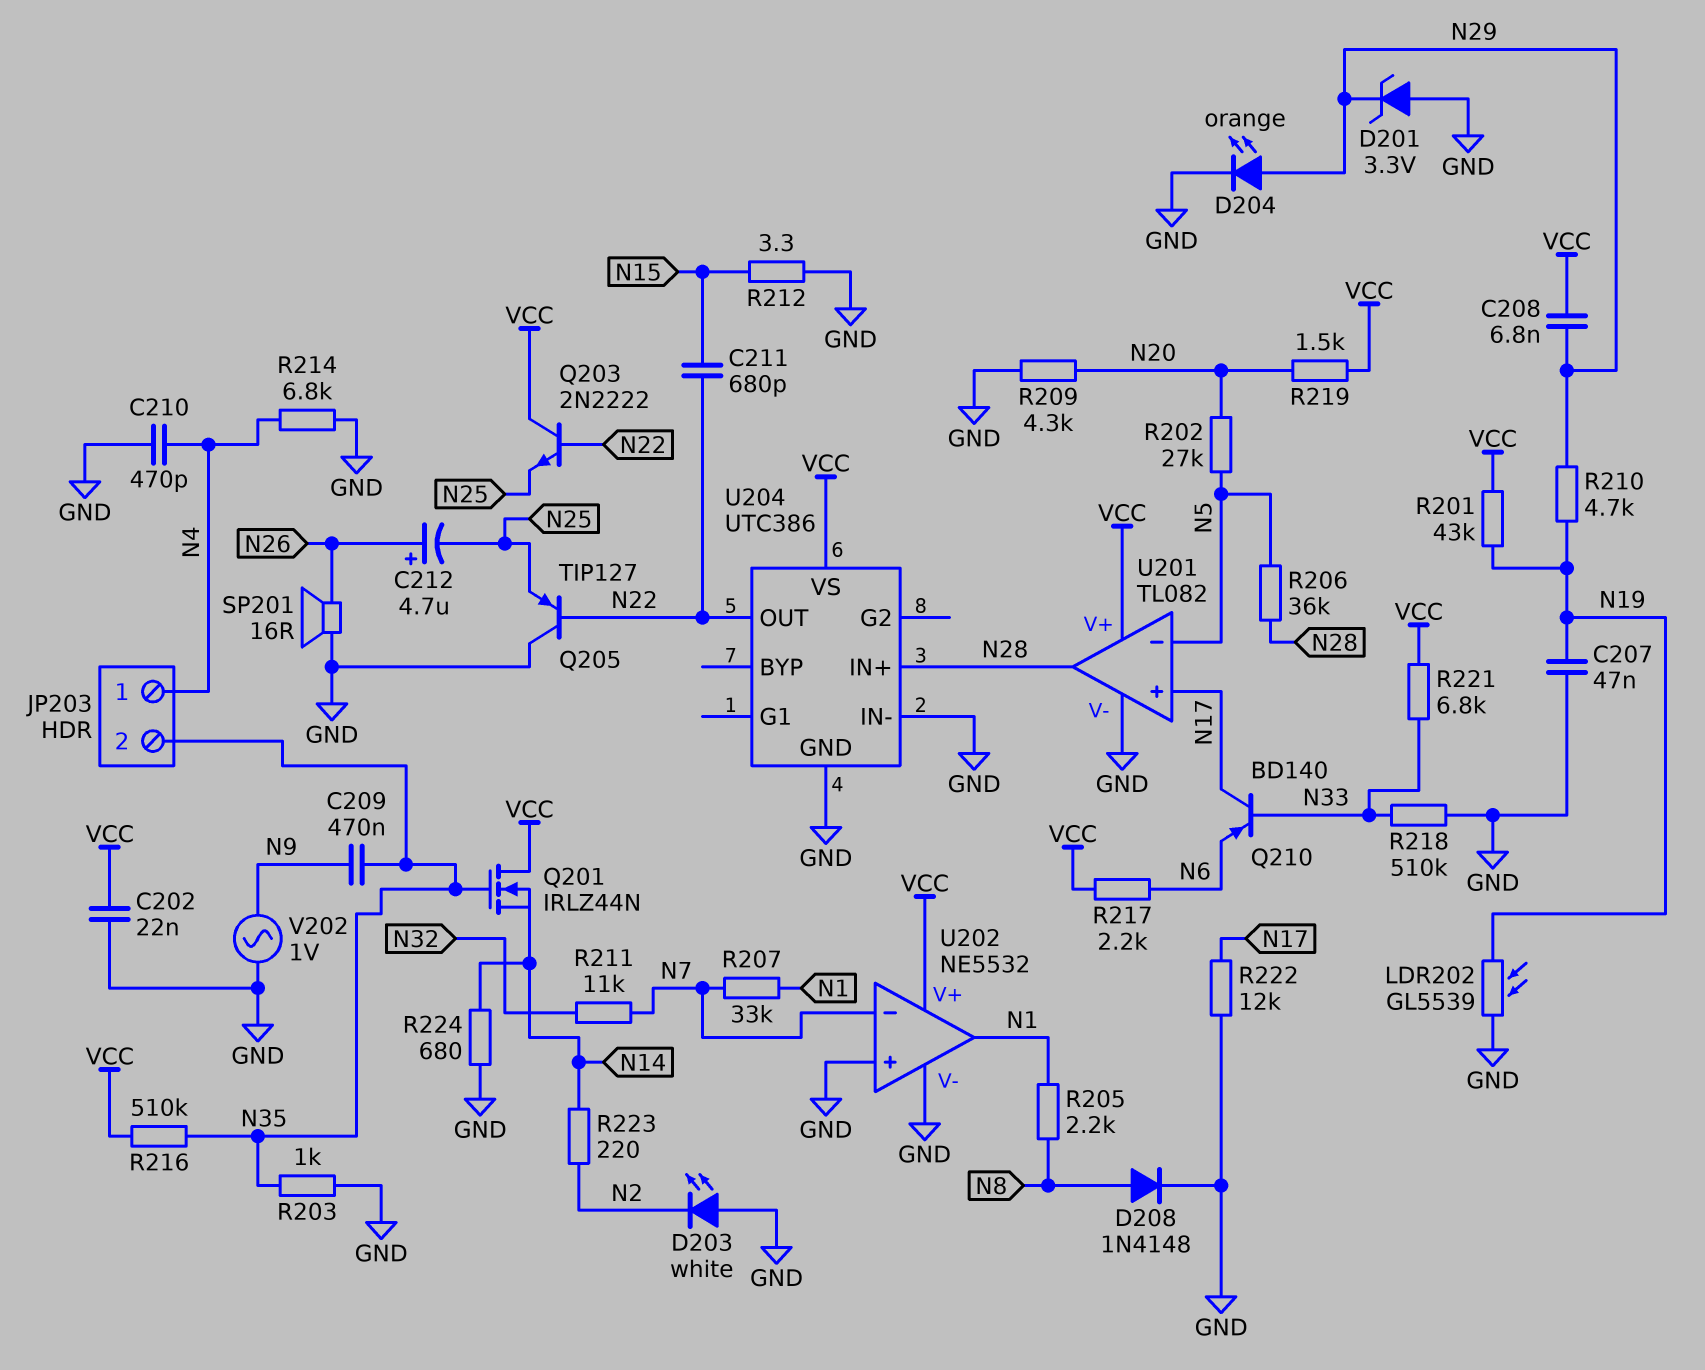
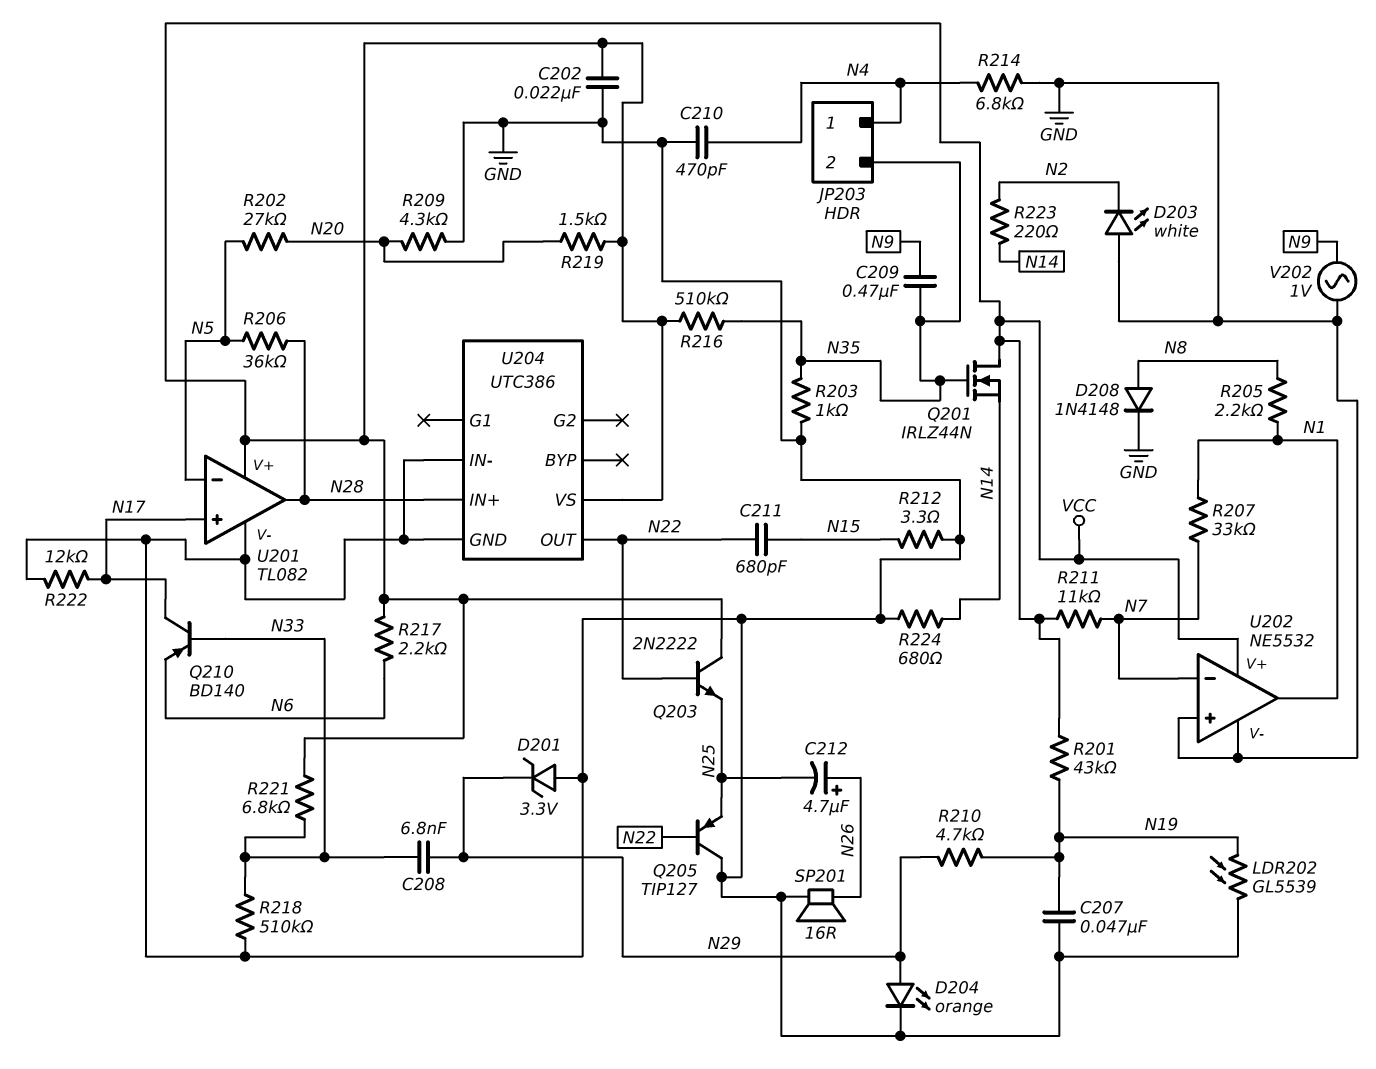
C208: 6.8nF (N29, VCC) -> 6.8nF (N29, N33)
R211: 11k (N7, N32) -> 11k (N7, VCC)

